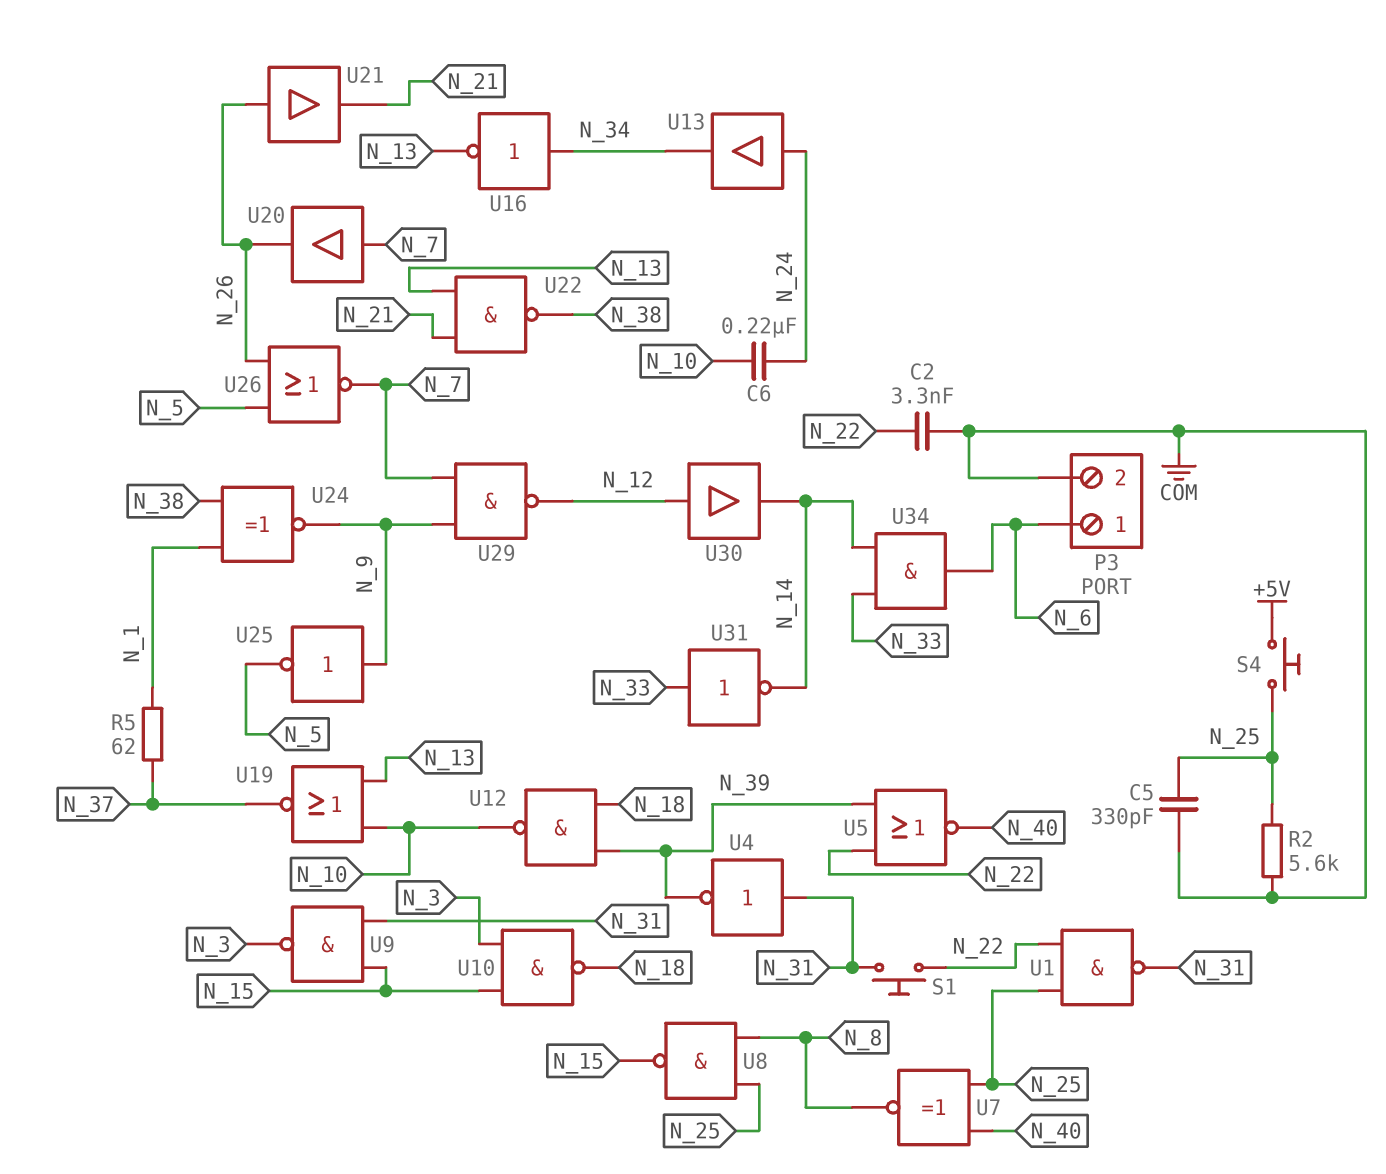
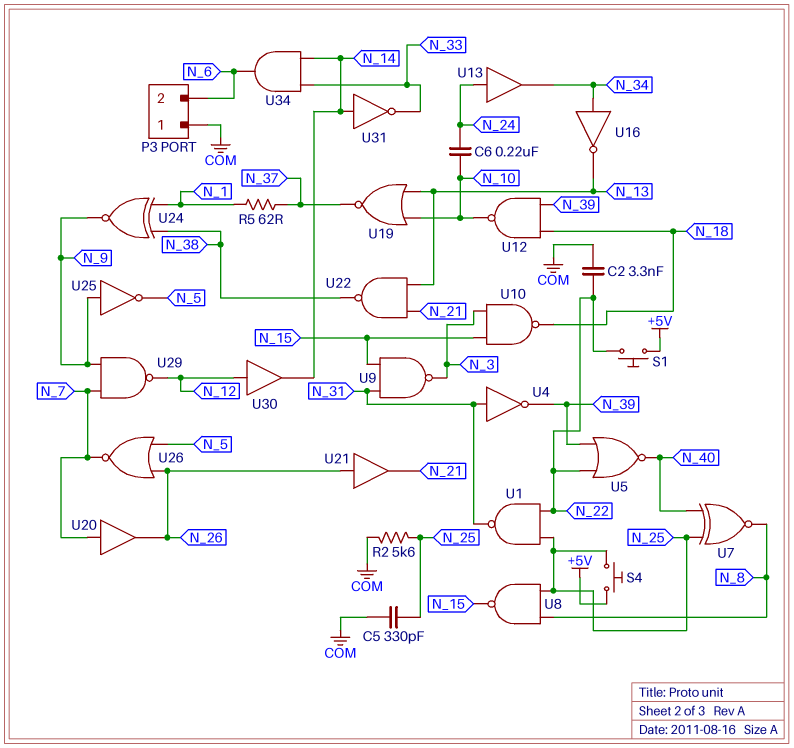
P3 pin 1: N_6 -> COM
P3 pin 2: COM -> N_6
S1: button (N_22, N_31) -> button (+5V, N_22)
U31: NOT (in N_33, out N_14) -> NOT (in N_14, out N_33)

